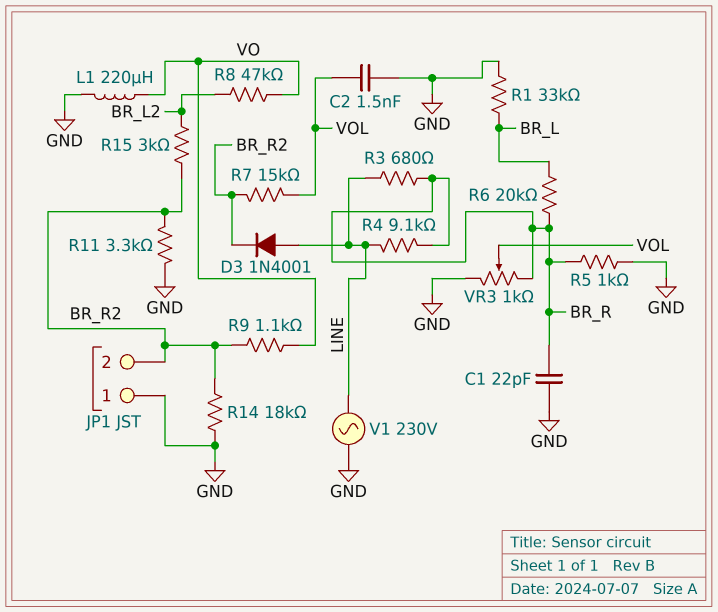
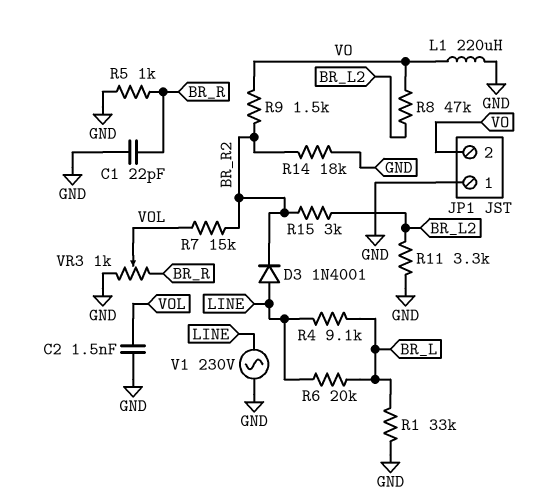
JP1 pin 2: BR_R2 -> VO
R3: 680 (BR_R, LINE) -> none
R4: 9.1k (BR_R, LINE) -> 9.1k (BR_L, LINE)
R6: 20k (BR_L, BR_R) -> 20k (BR_L, LINE)
R9: 1.1k (BR_R2, VO) -> 1.5k (BR_R2, VO)
R11: 3.3k (BR_R2, GND) -> 3.3k (BR_L2, GND)

